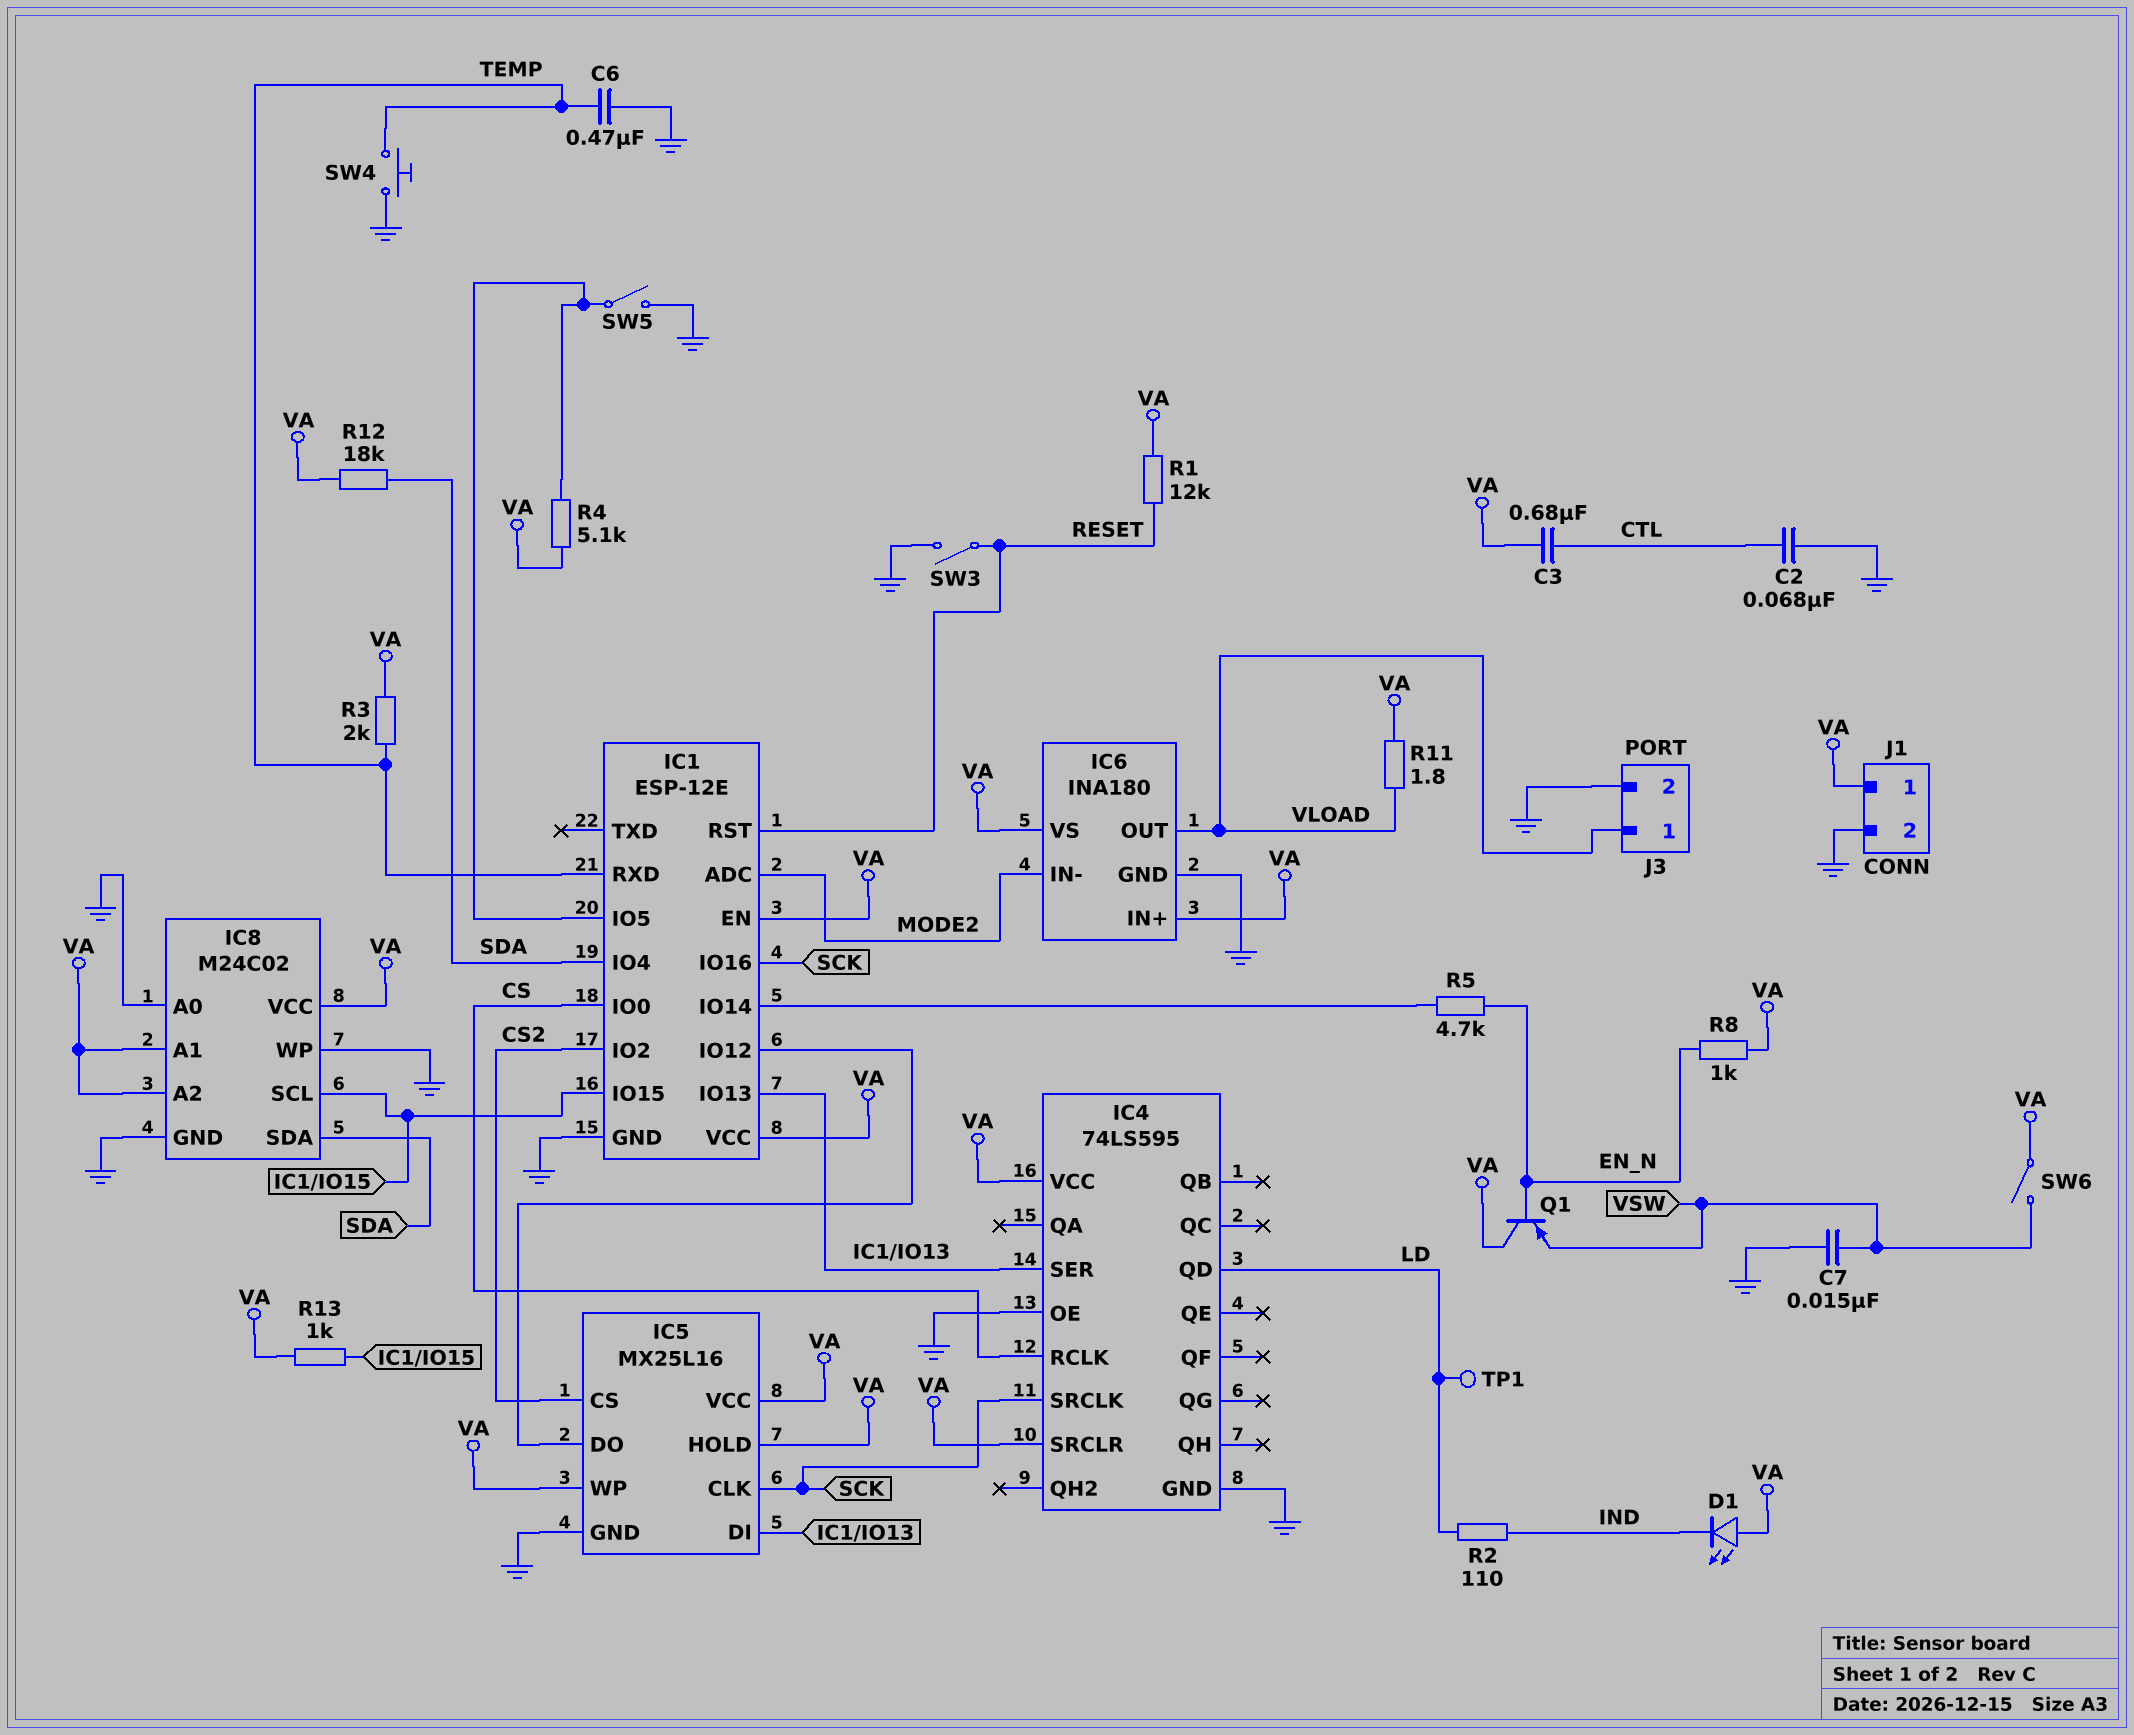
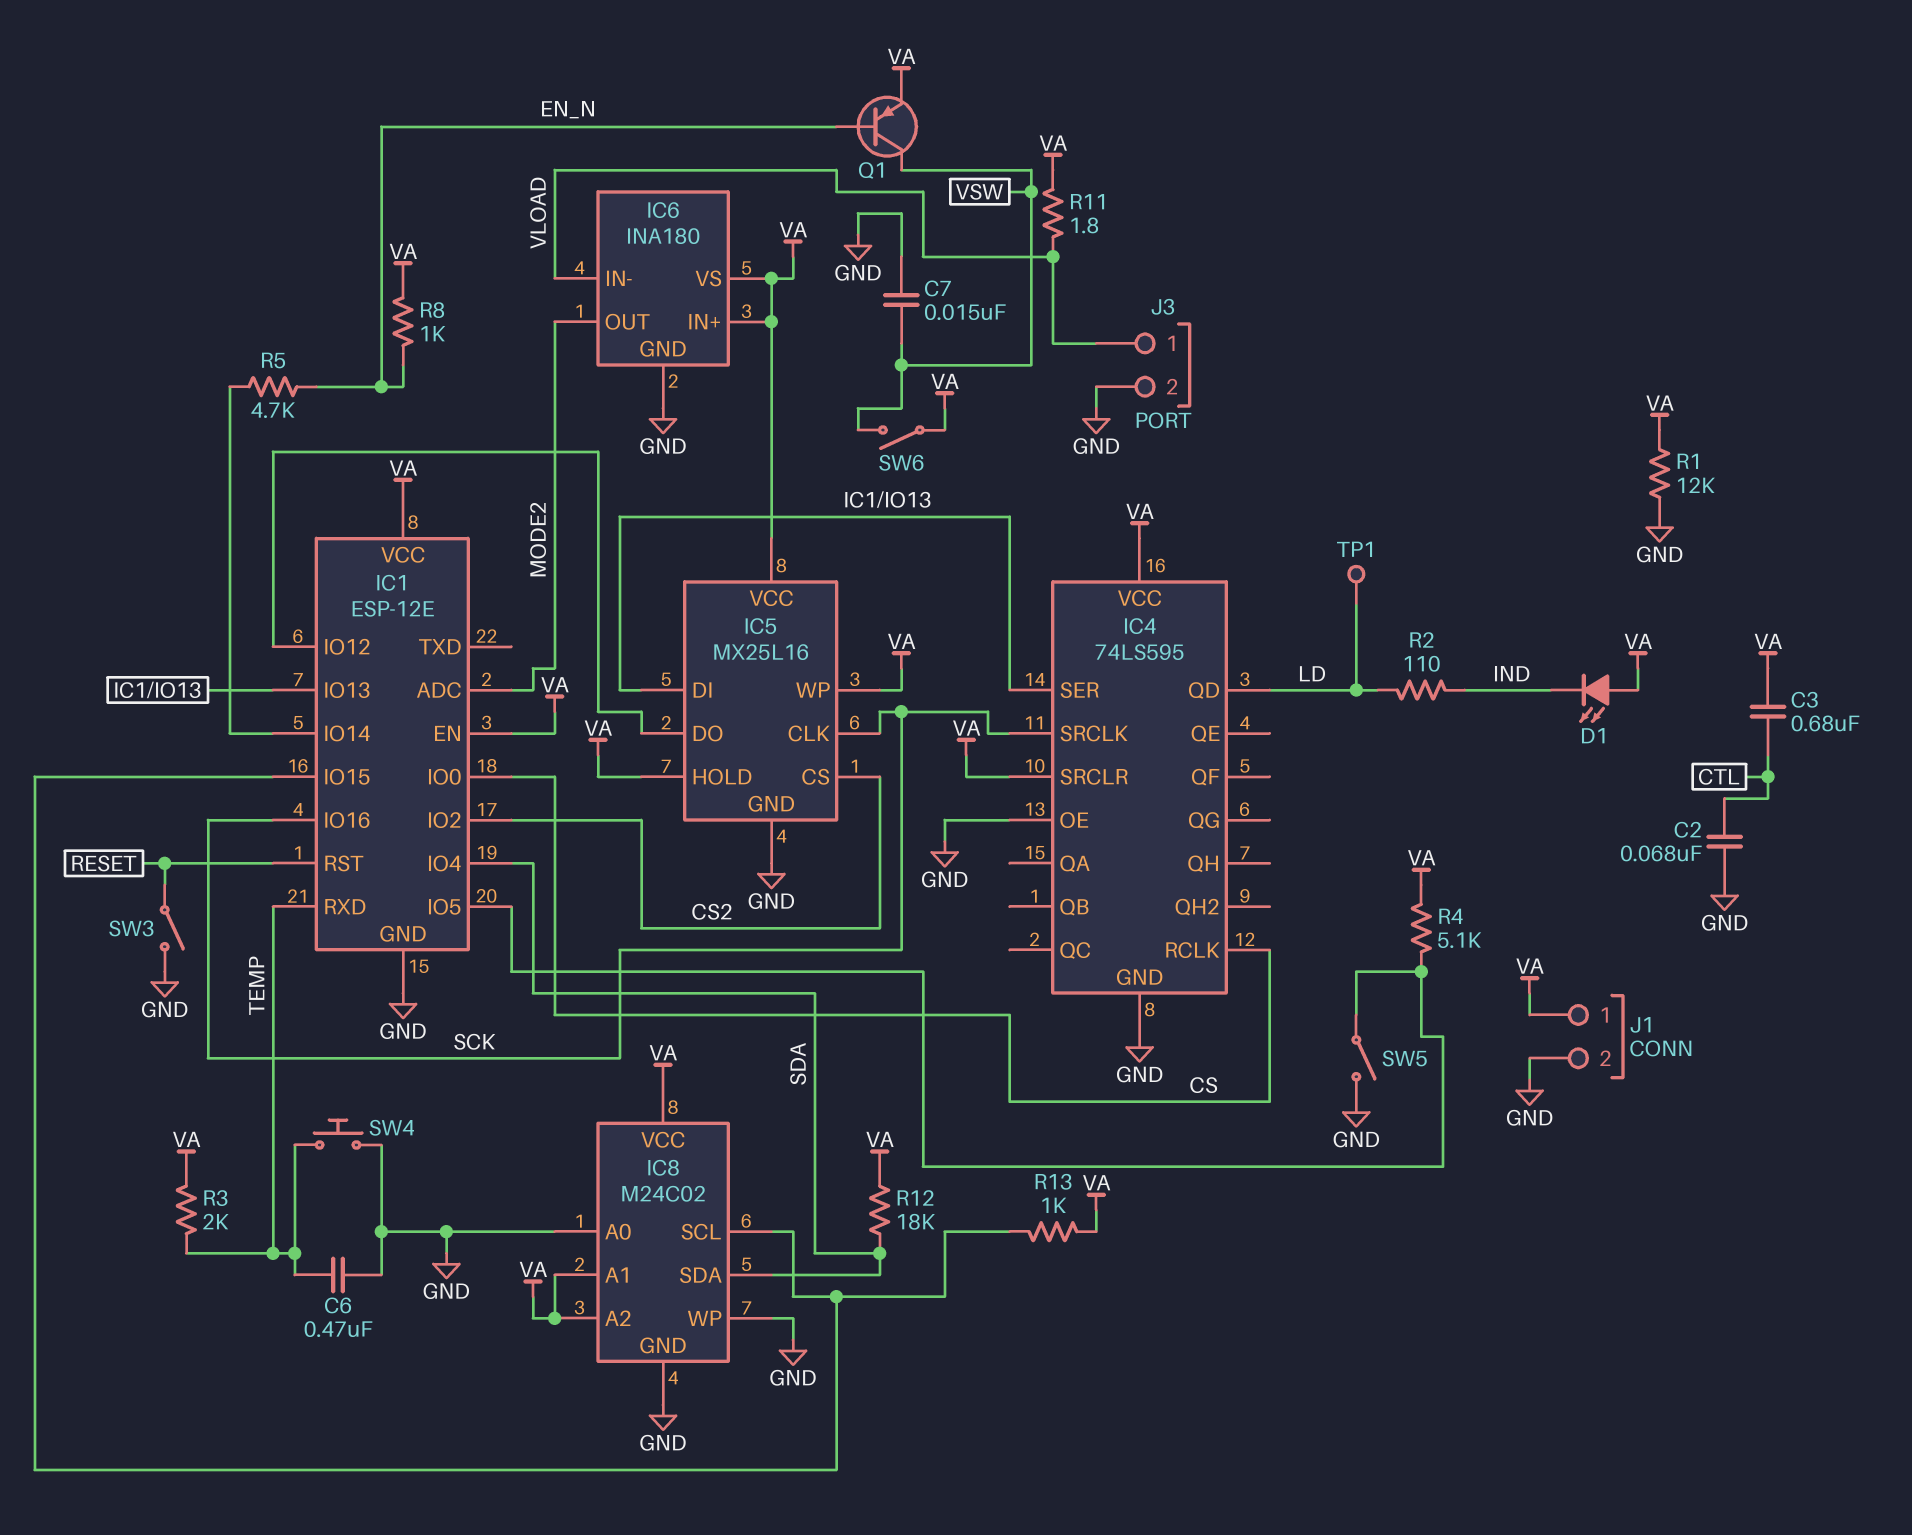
IC6 pin IN-: MODE2 -> VLOAD
IC6 pin OUT: VLOAD -> MODE2
Q1: PNP (B EN_N, C VA, E VSW) -> PNP (B EN_N, C VSW, E VA)
R1: 12k (RESET, VA) -> 12k (GND, VA)

